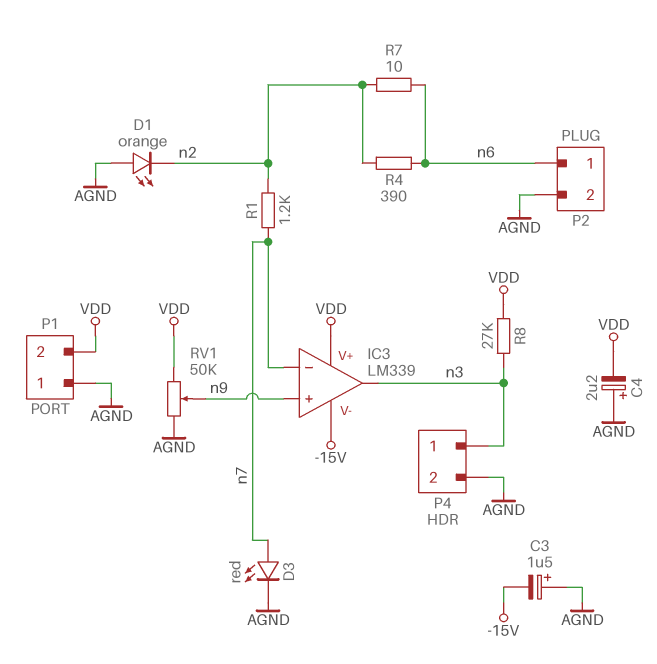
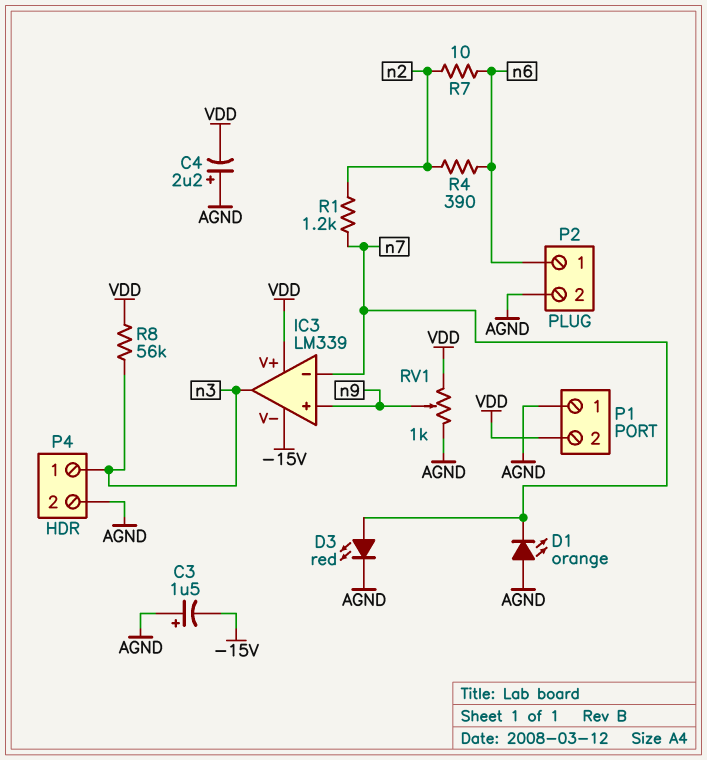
D1: LED orange (A AGND, K n2) -> LED orange (A AGND, K n7)
R8: 27k (VDD, n3) -> 56k (VDD, n3)
RV1: 50k (AGND, VDD, wiper n9) -> 1k (AGND, VDD, wiper n9)

